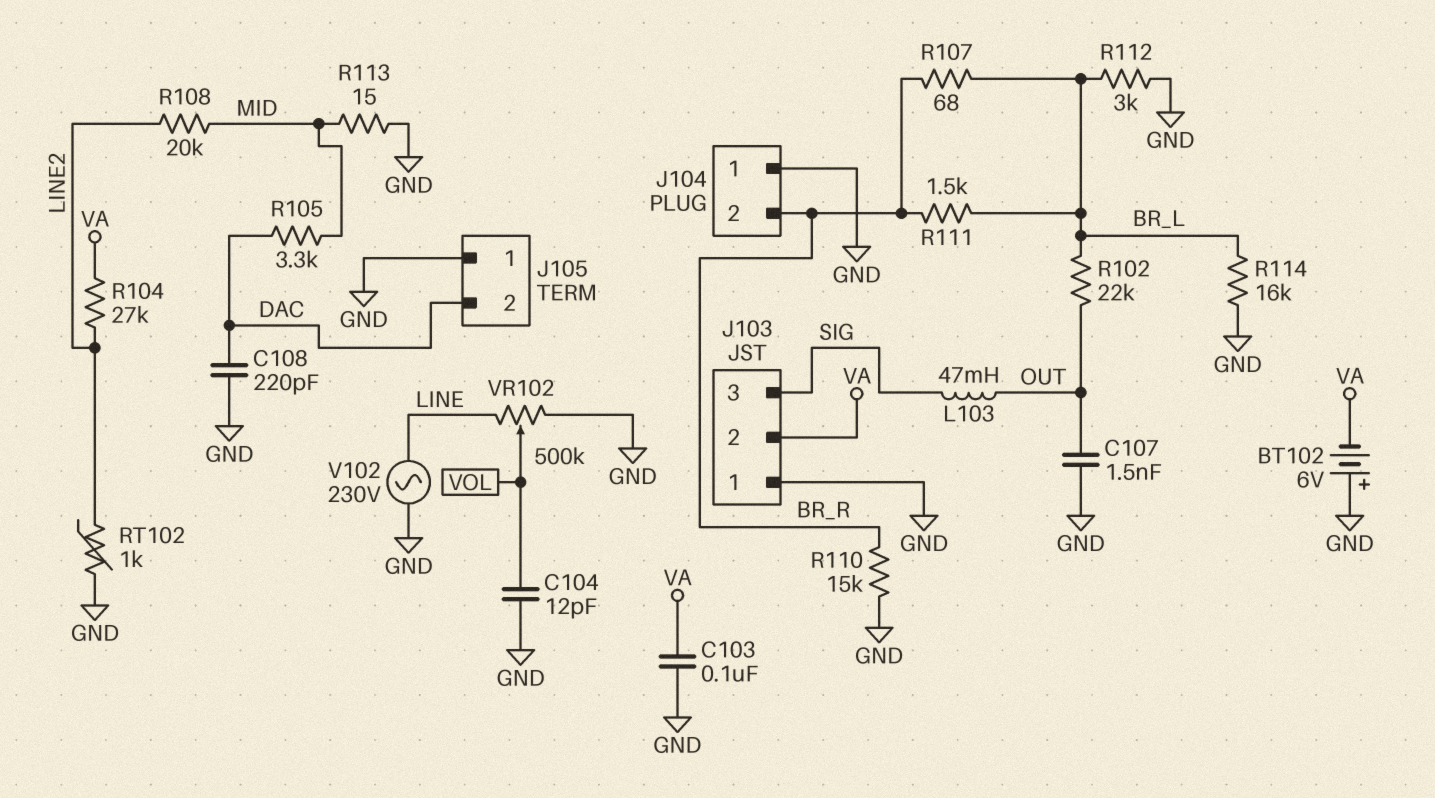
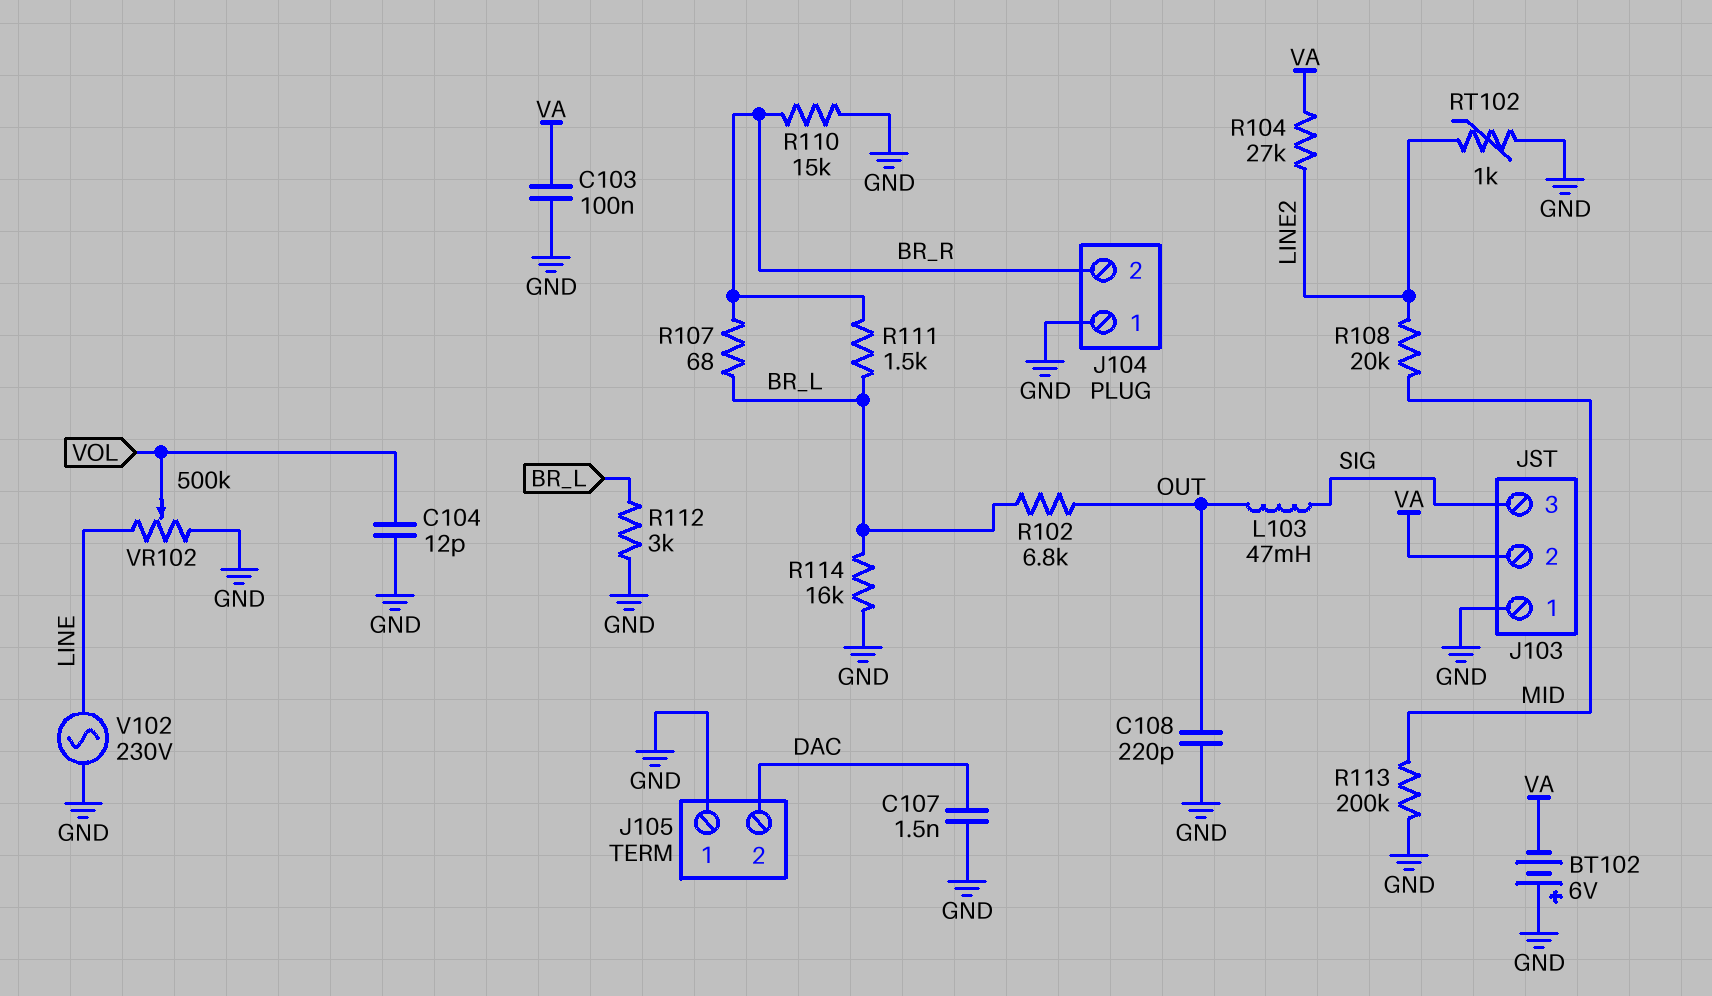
C107: 1.5nF (GND, OUT) -> 1.5nF (DAC, GND)
C108: 220pF (DAC, GND) -> 220pF (GND, OUT)
R102: 22k (BR_L, OUT) -> 6.8k (BR_L, OUT)
R105: 3.3k (DAC, MID) -> none
R113: 15 (GND, MID) -> 200k (GND, MID)

